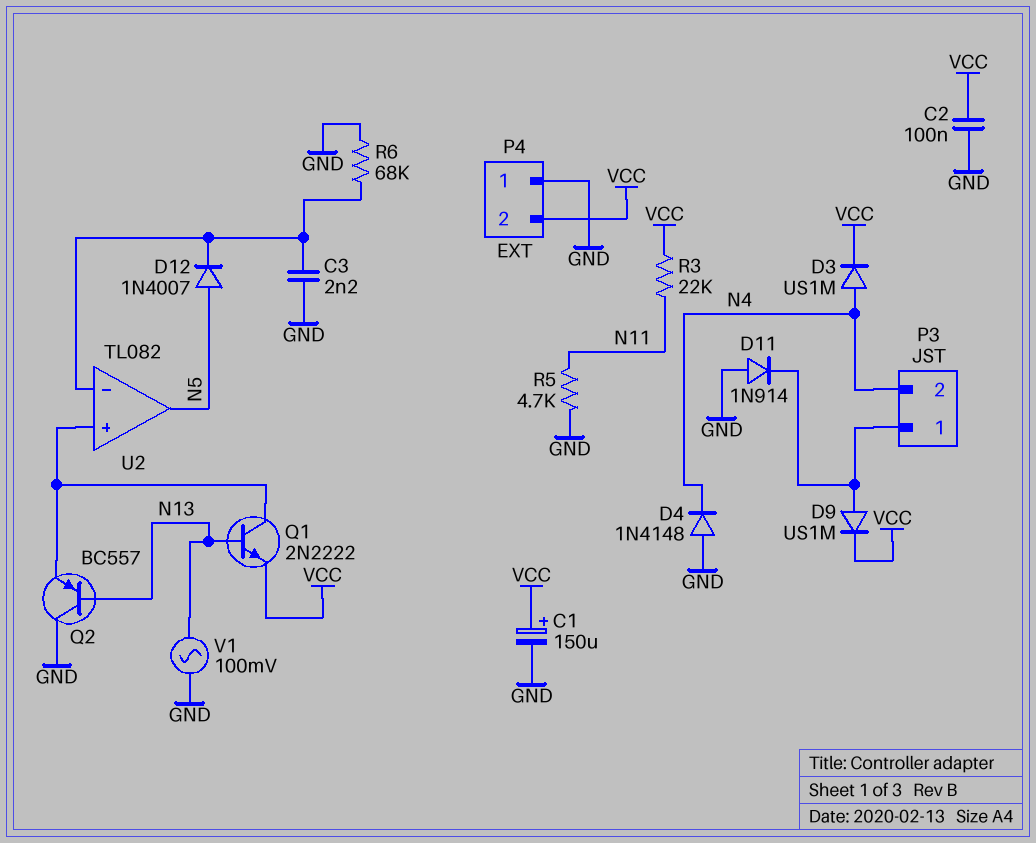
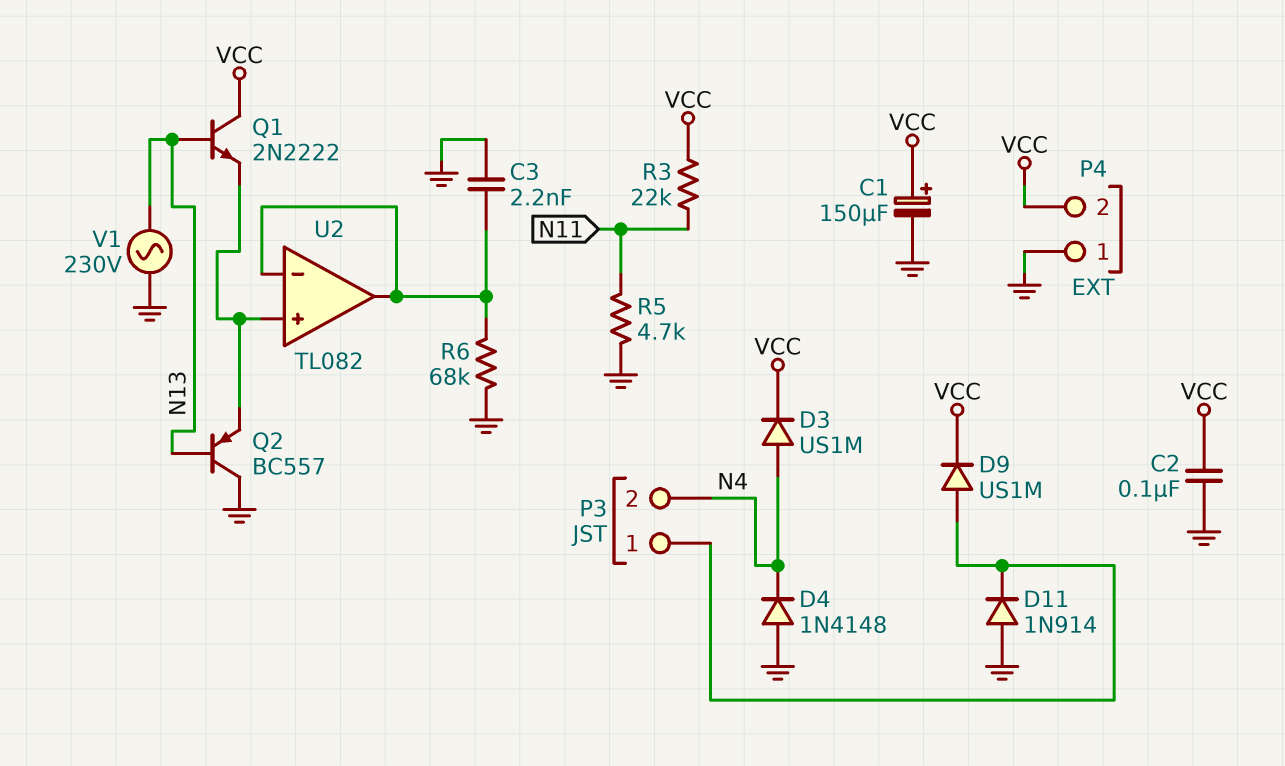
D12: diode 1N4007 (A N5, K U2/in-) -> none
Q1: NPN 2N2222 (B N13, C U2/in+, E VCC) -> NPN 2N2222 (B N13, C VCC, E U2/in+)
U2 pin out: N5 -> U2/in-
V1: AC 100mV (GND, N13) -> AC 230V (GND, N13)

